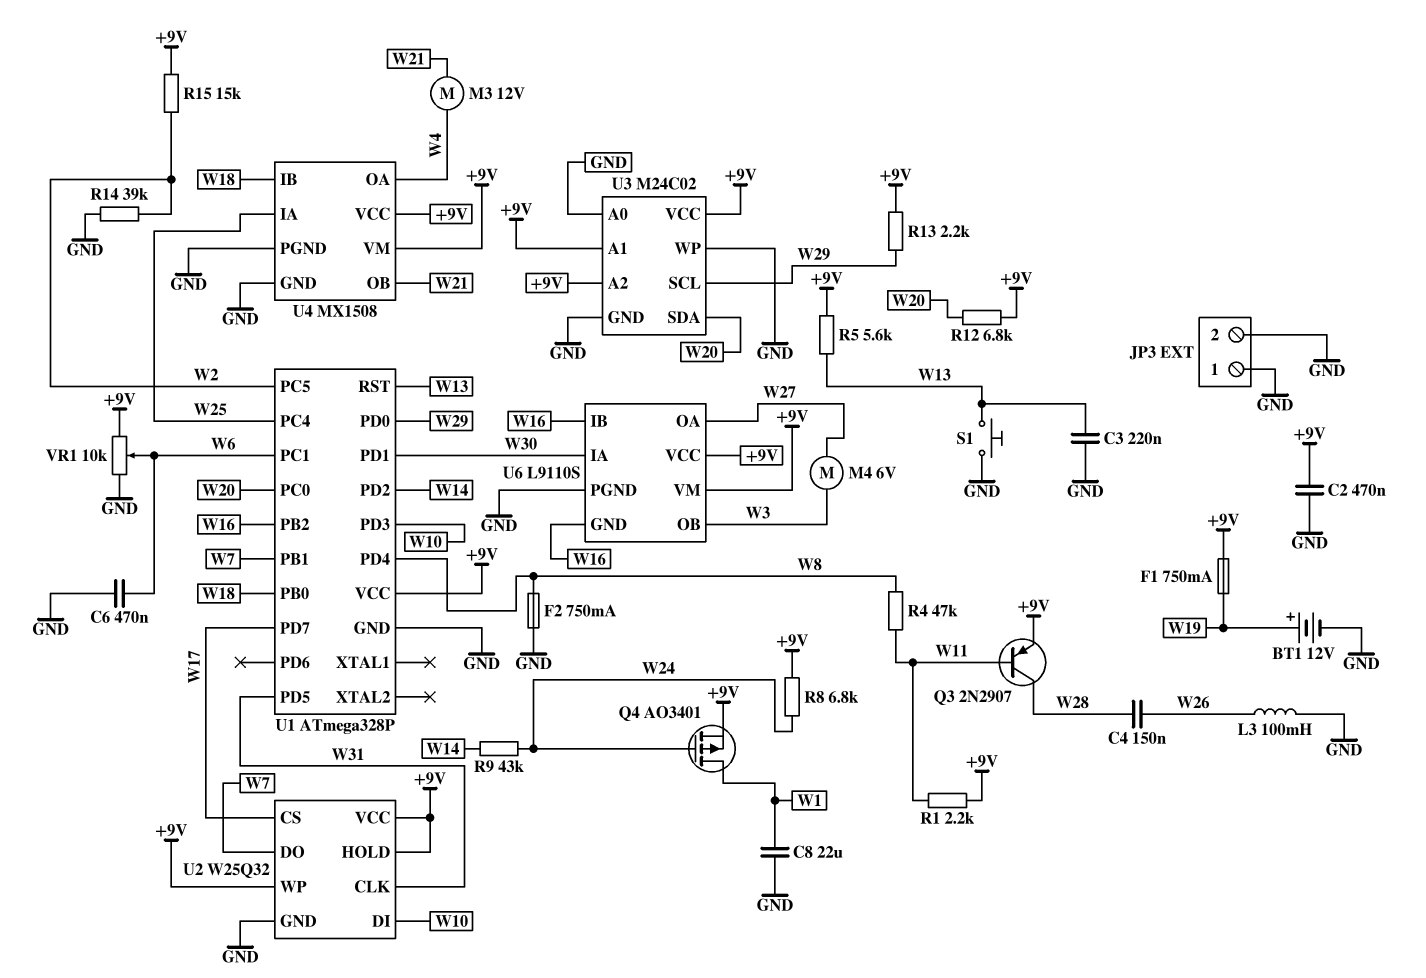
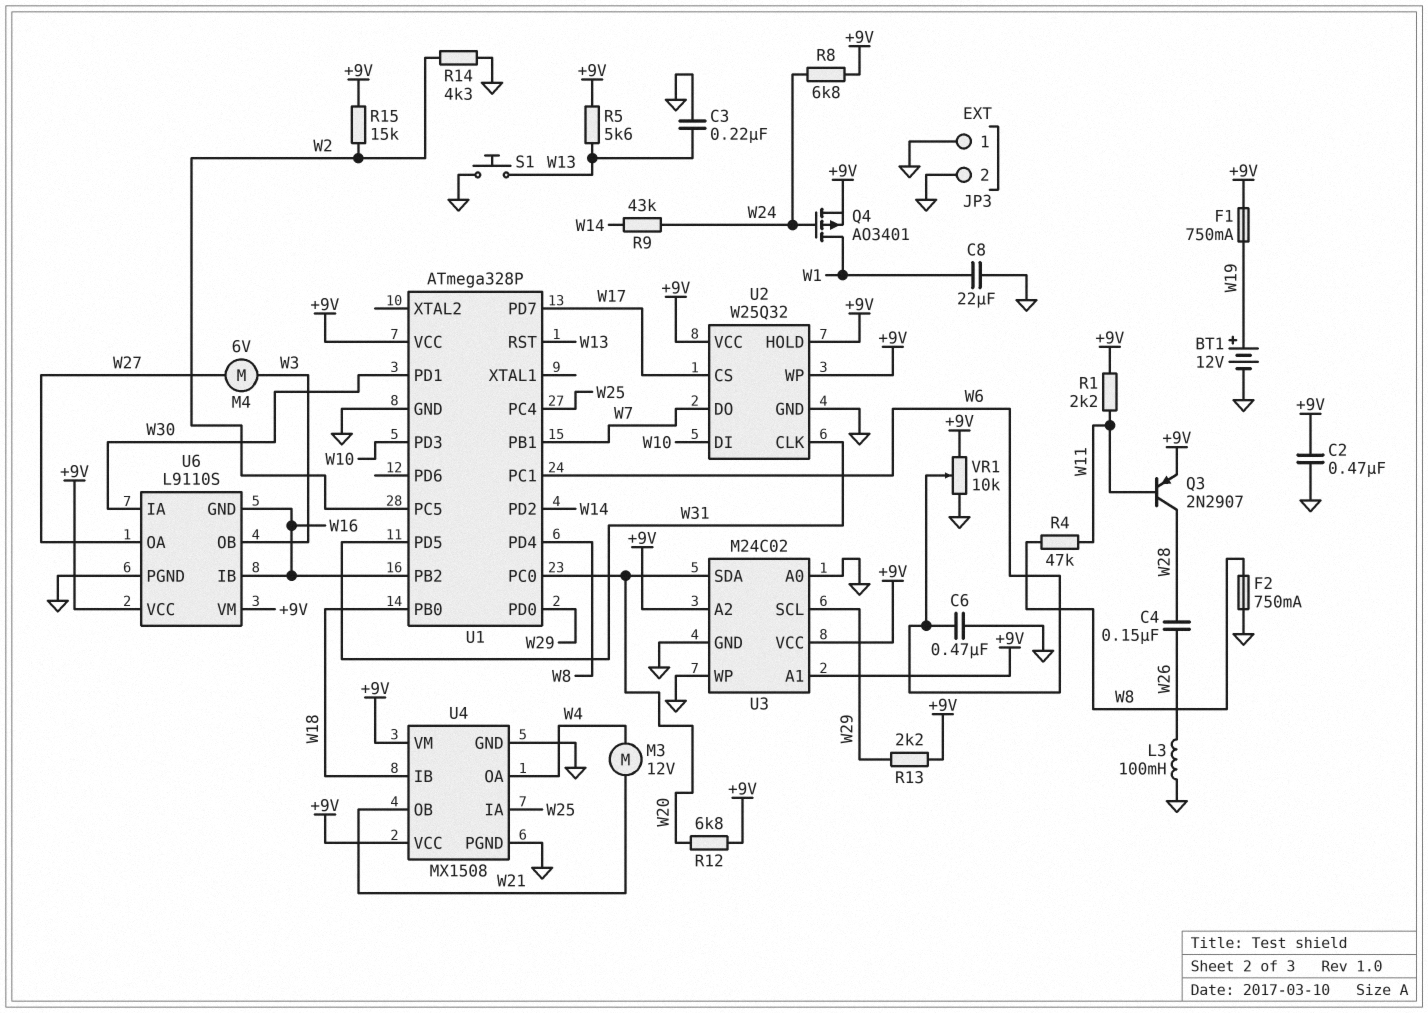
R14: 39k (GND, W2) -> 4.3k (GND, W2)

